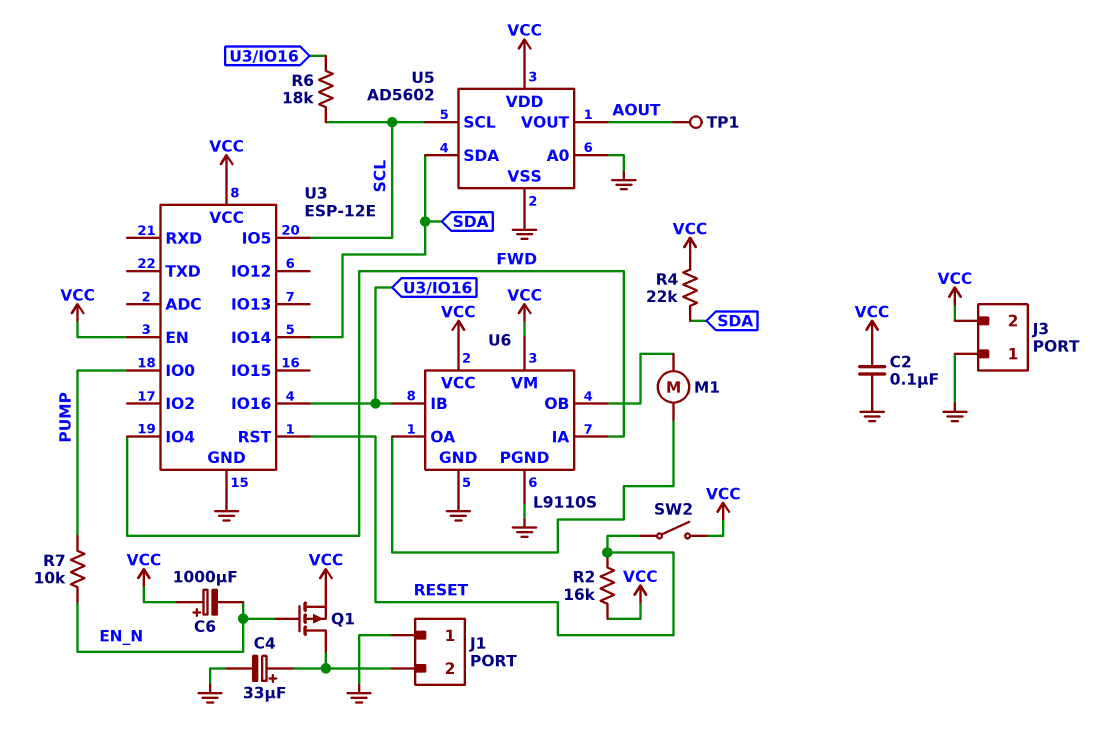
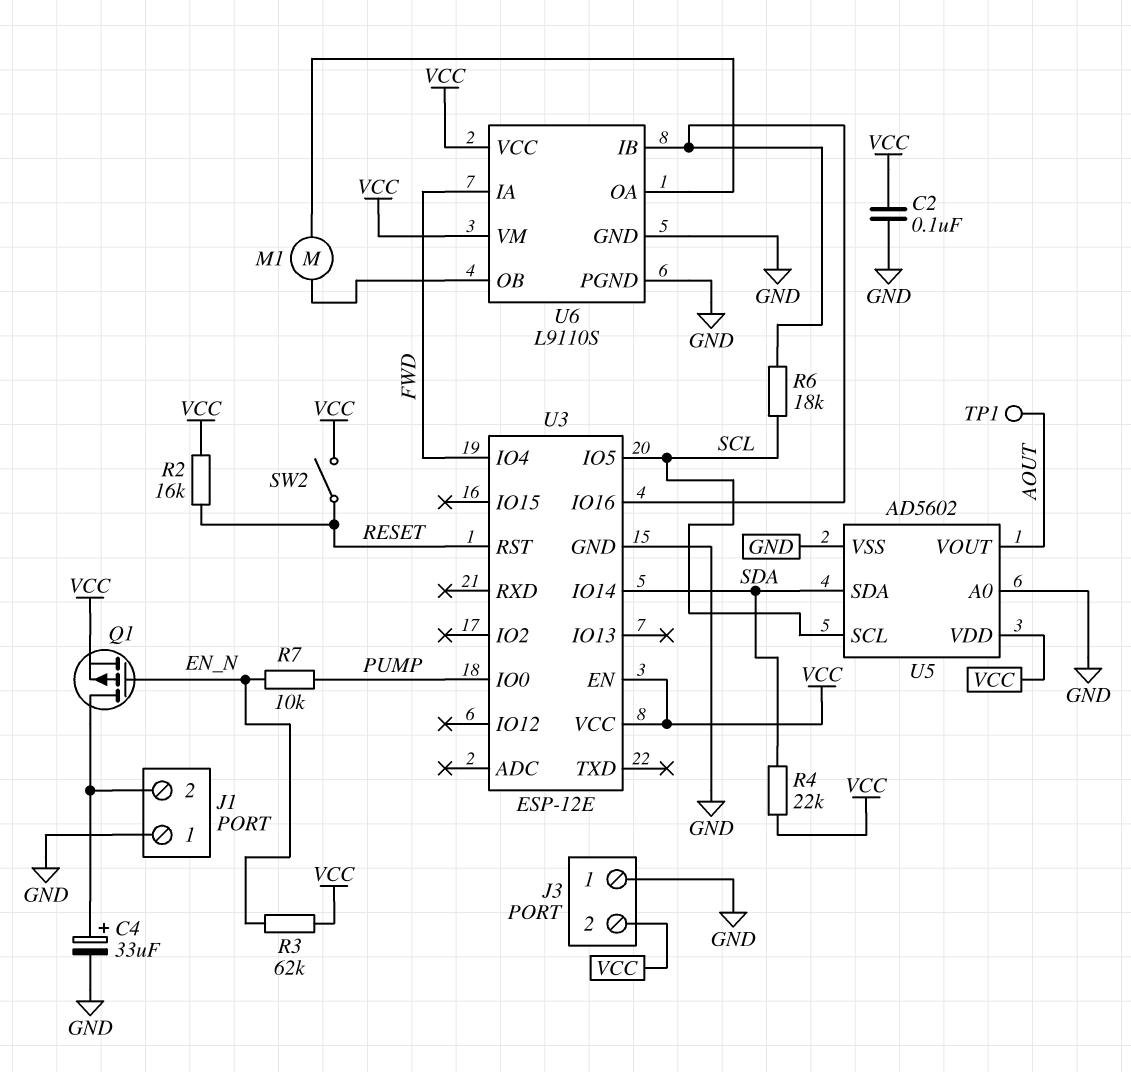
C6: 1000uF (plus VCC, minus EN_N) -> none
R3: none -> 62k (EN_N, VCC)

